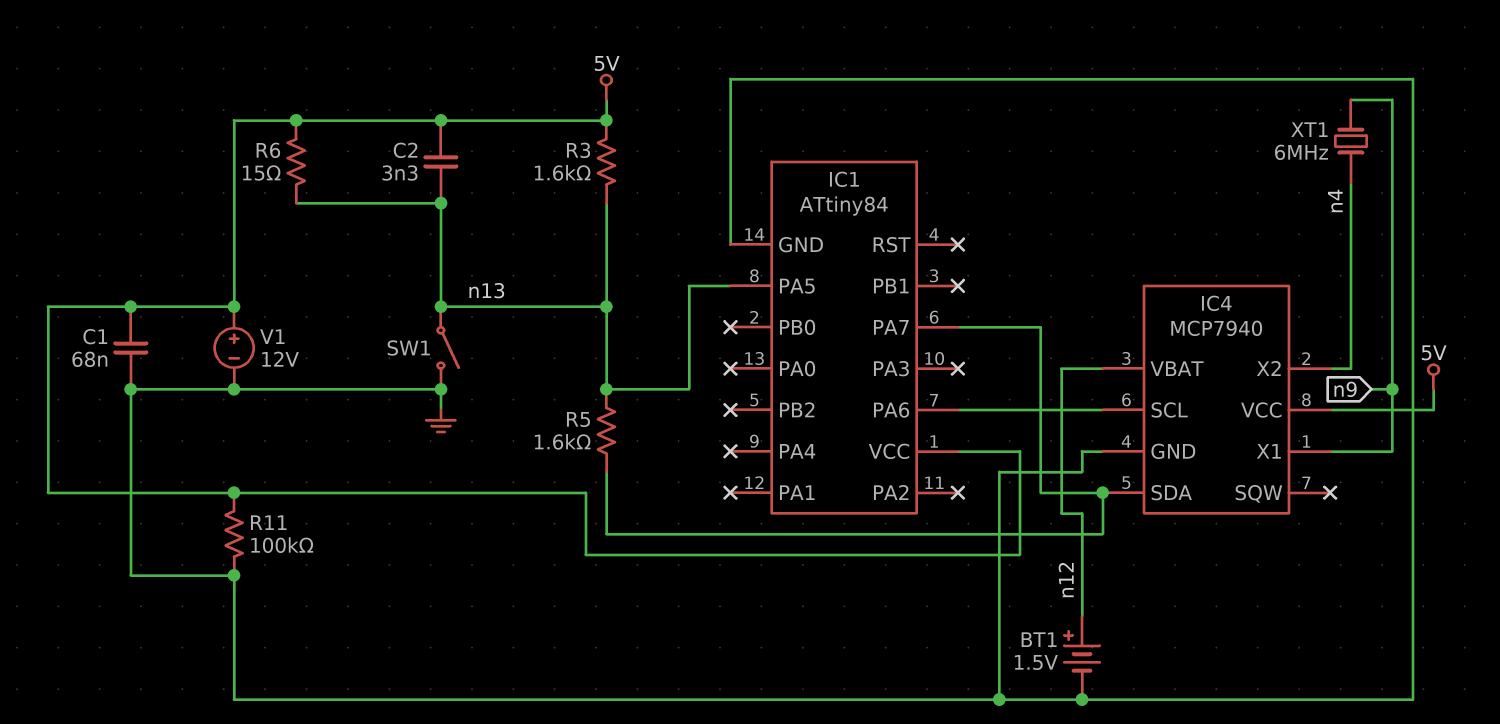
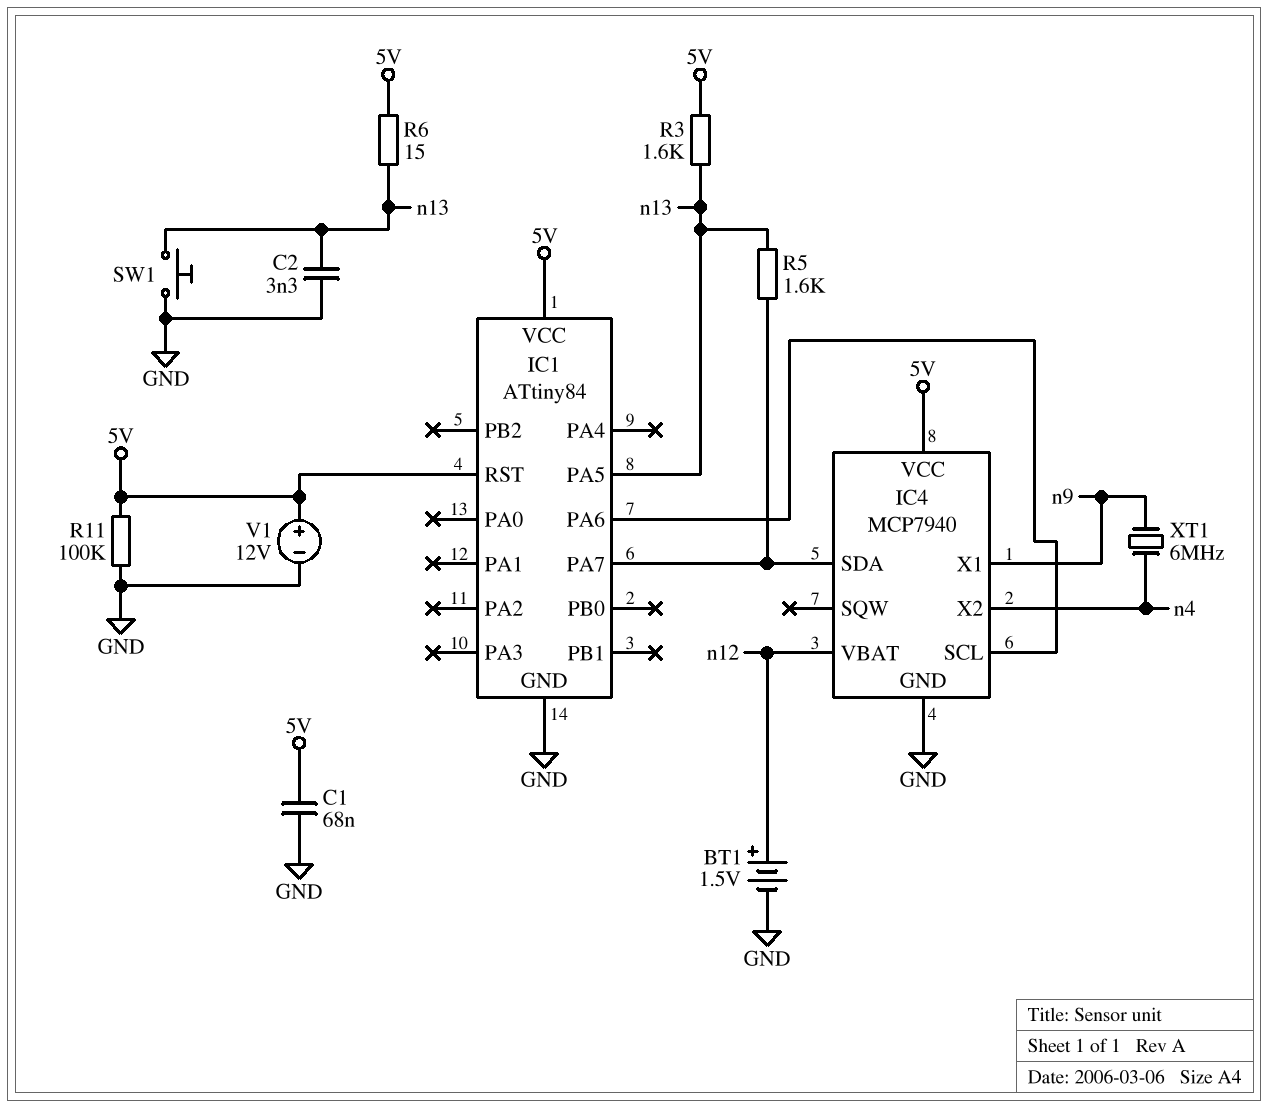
C2: 3.3nF (5V, n13) -> 3.3nF (GND, n13)
IC1 pin RST: none -> 5V
SW1: switch (GND, n13) -> button (GND, n13)

